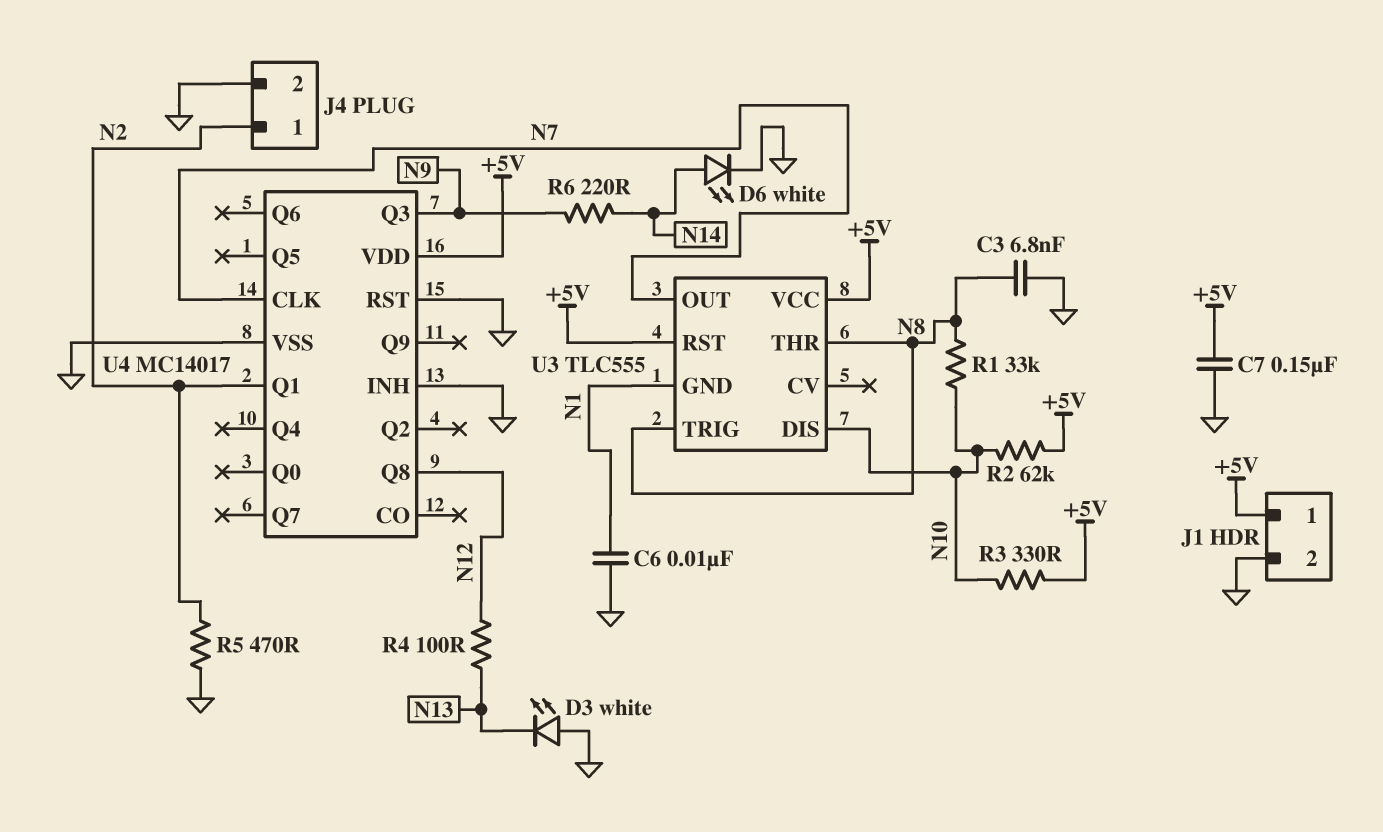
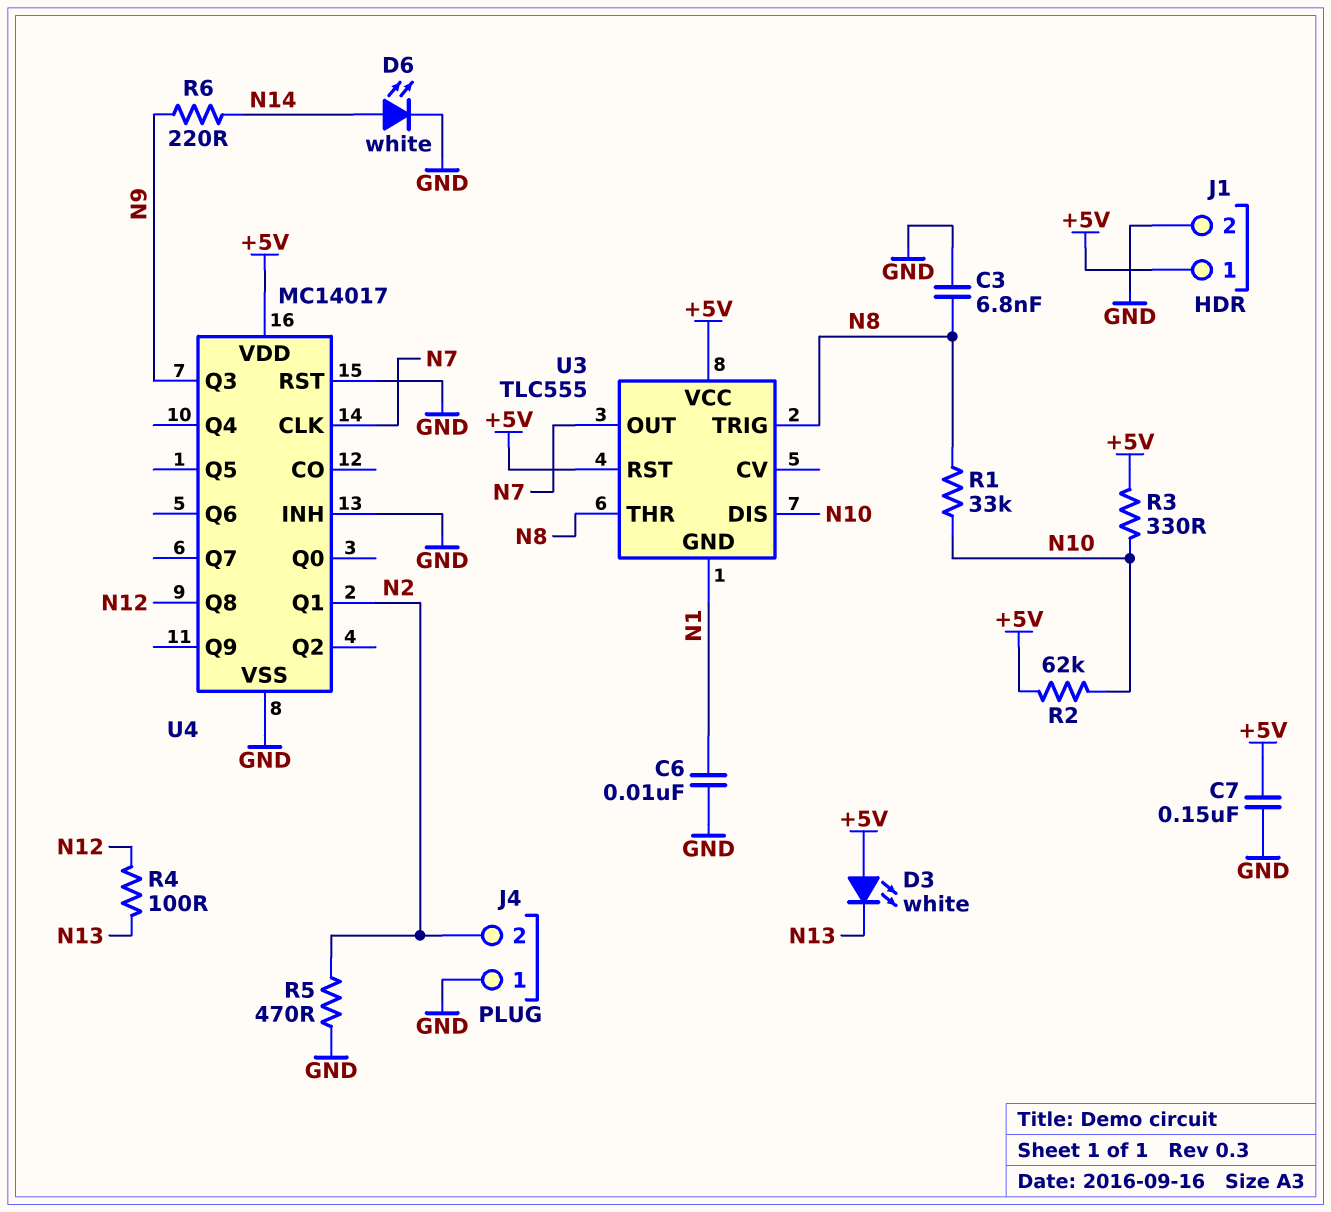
D3: LED white (A GND, K N13) -> LED white (A +5V, K N13)
J4 pin 1: N2 -> GND
J4 pin 2: GND -> N2

